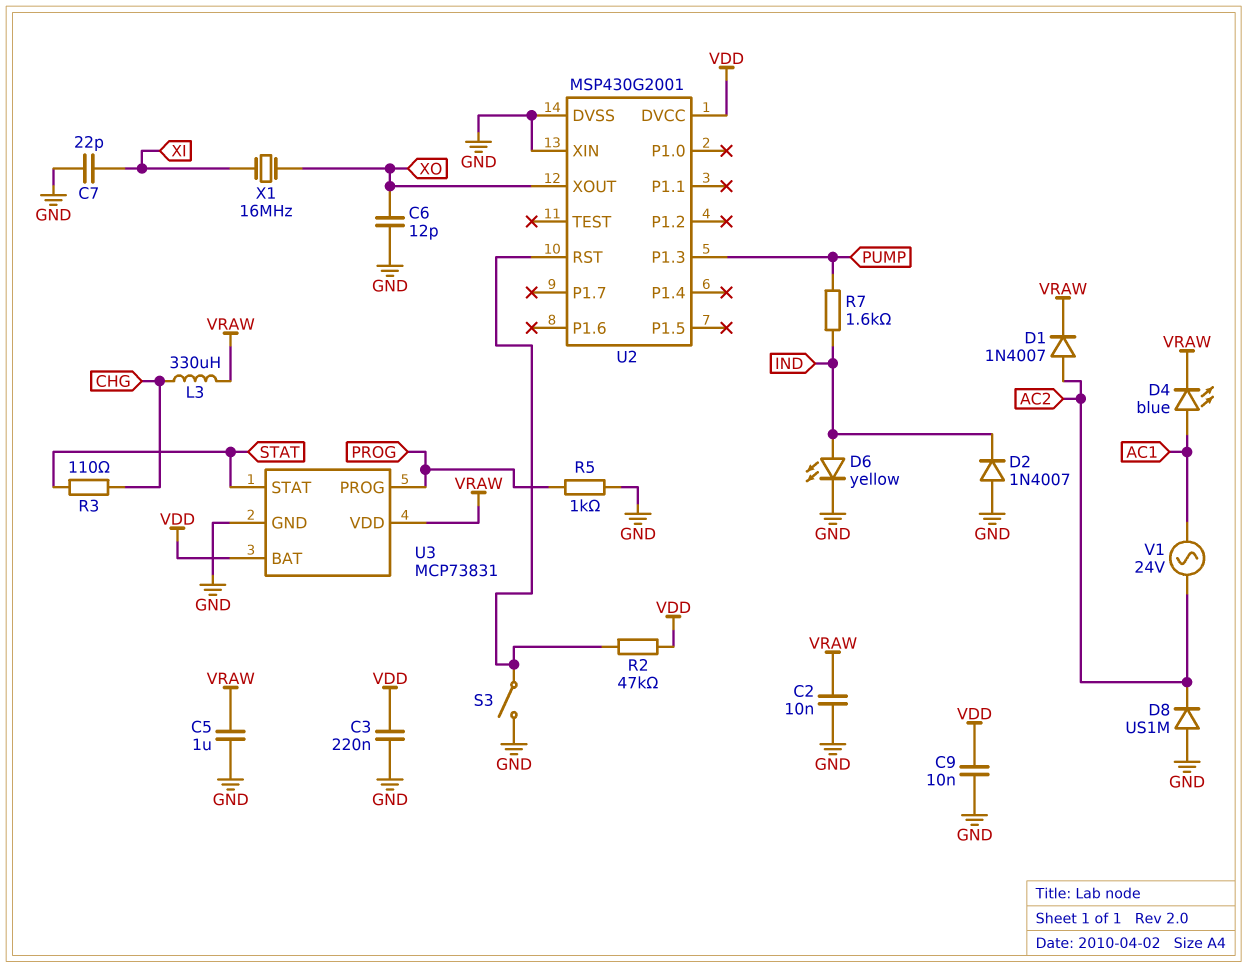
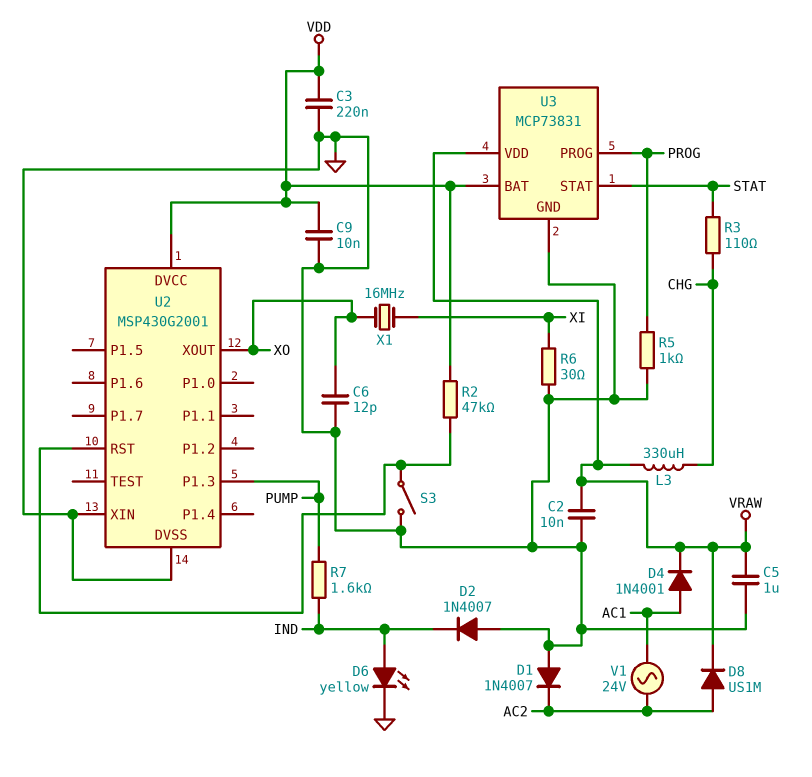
C7: 22pF (GND, XI) -> none
D1: diode 1N4007 (A AC2, K VRAW) -> diode 1N4007 (A GND, K AC2)
D4: LED blue (A AC1, K VRAW) -> diode 1N4001 (A AC1, K VRAW)
D8: diode US1M (A GND, K AC2) -> diode US1M (A AC2, K VRAW)
R6: none -> 30 (GND, XI)

